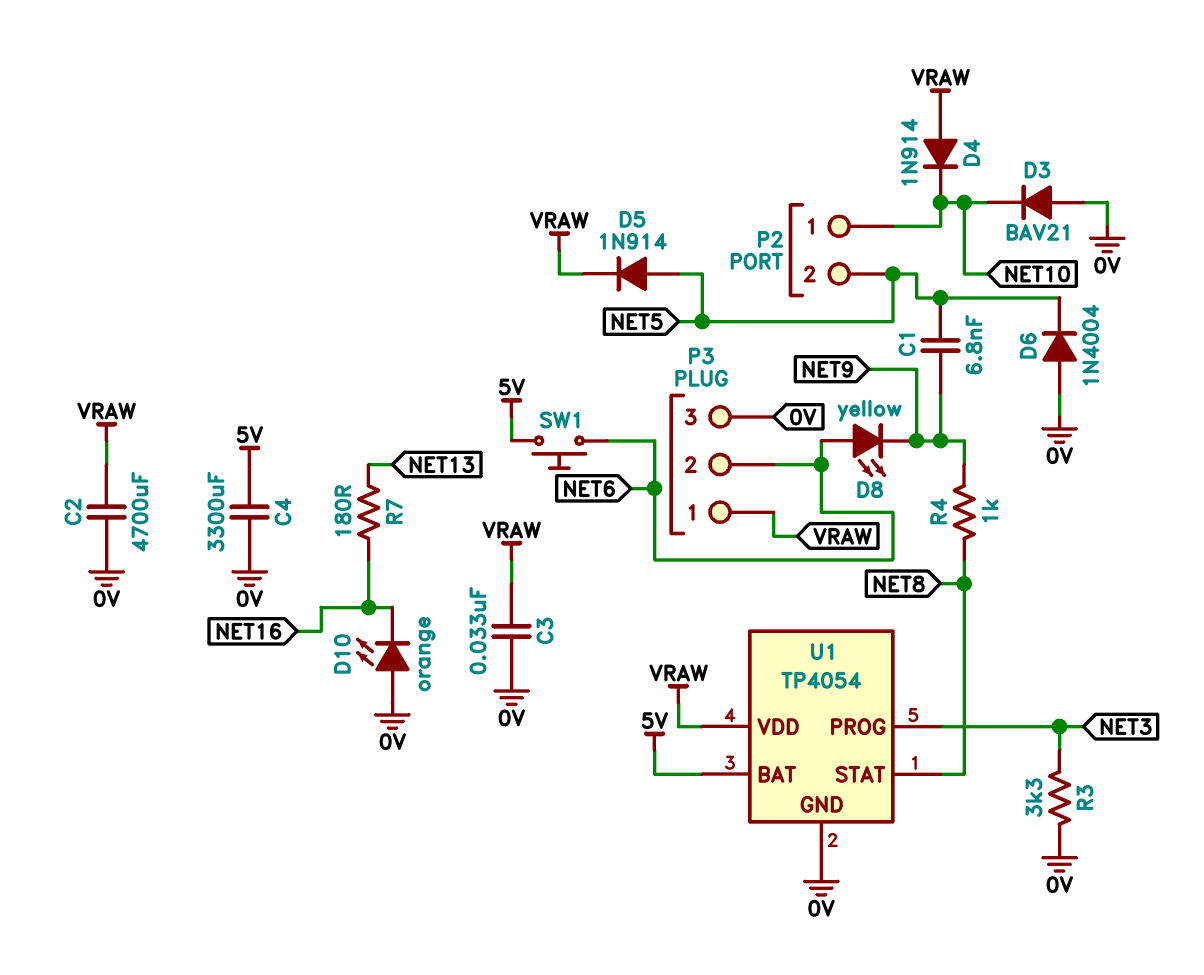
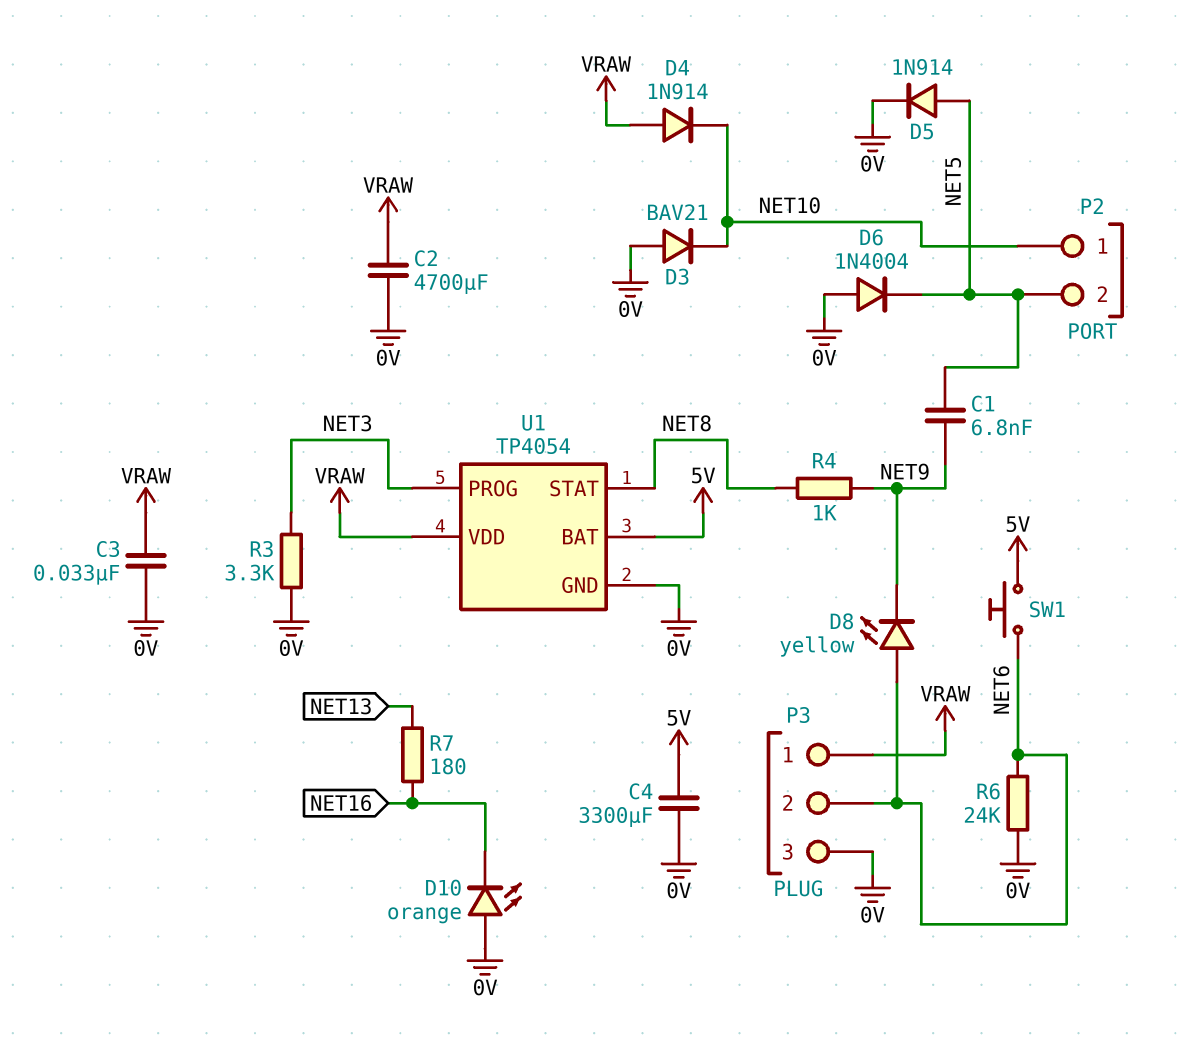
D5: diode 1N914 (A NET5, K VRAW) -> diode 1N914 (A NET5, K 0V)
R6: none -> 24k (0V, NET6)

